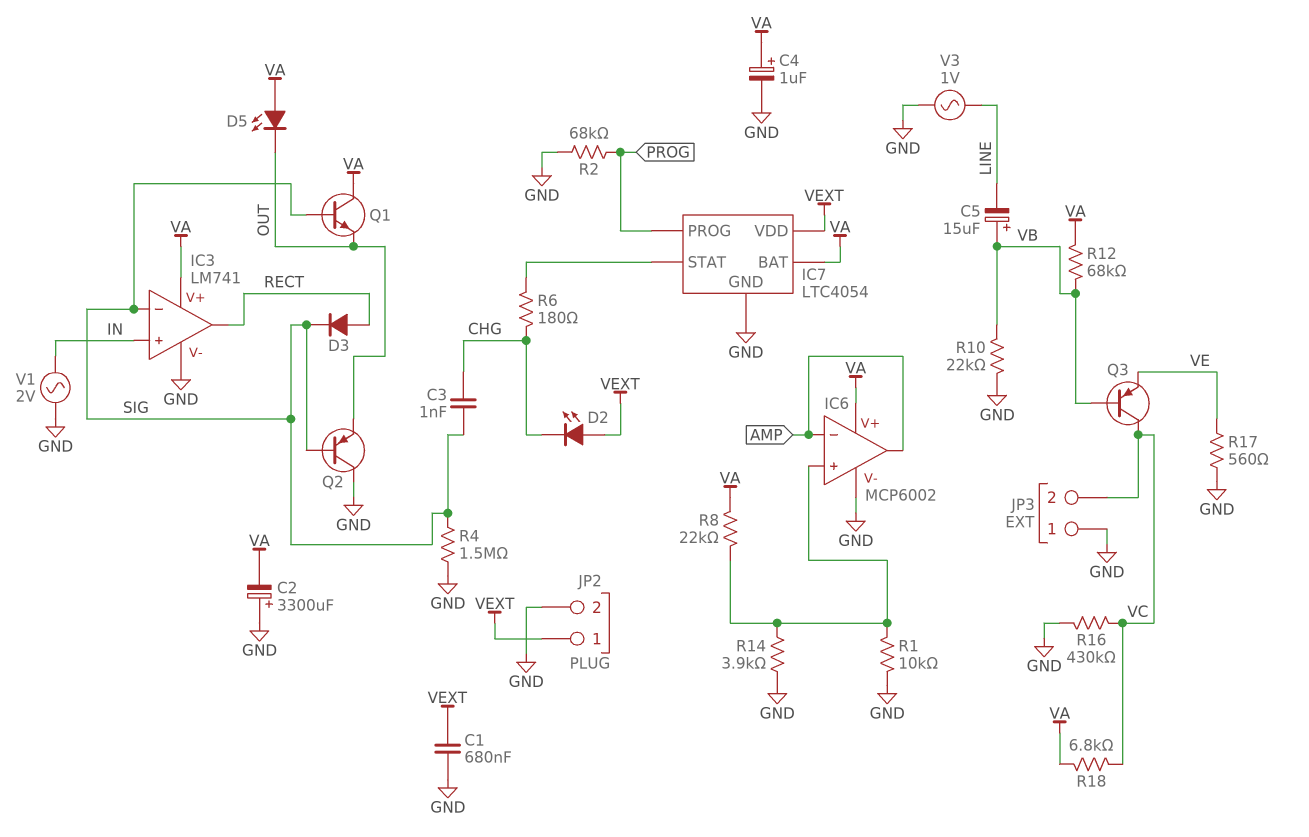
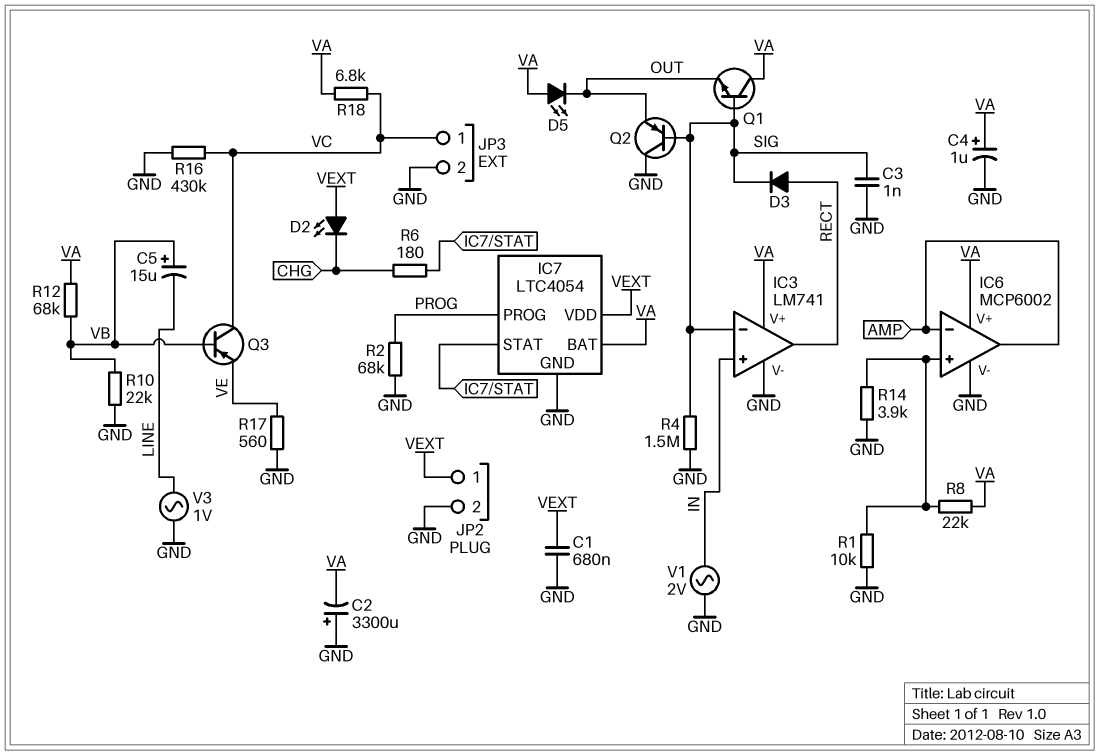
C3: 1nF (CHG, SIG) -> 1nF (GND, SIG)
JP3 pin 1: GND -> VC
JP3 pin 2: VC -> GND

